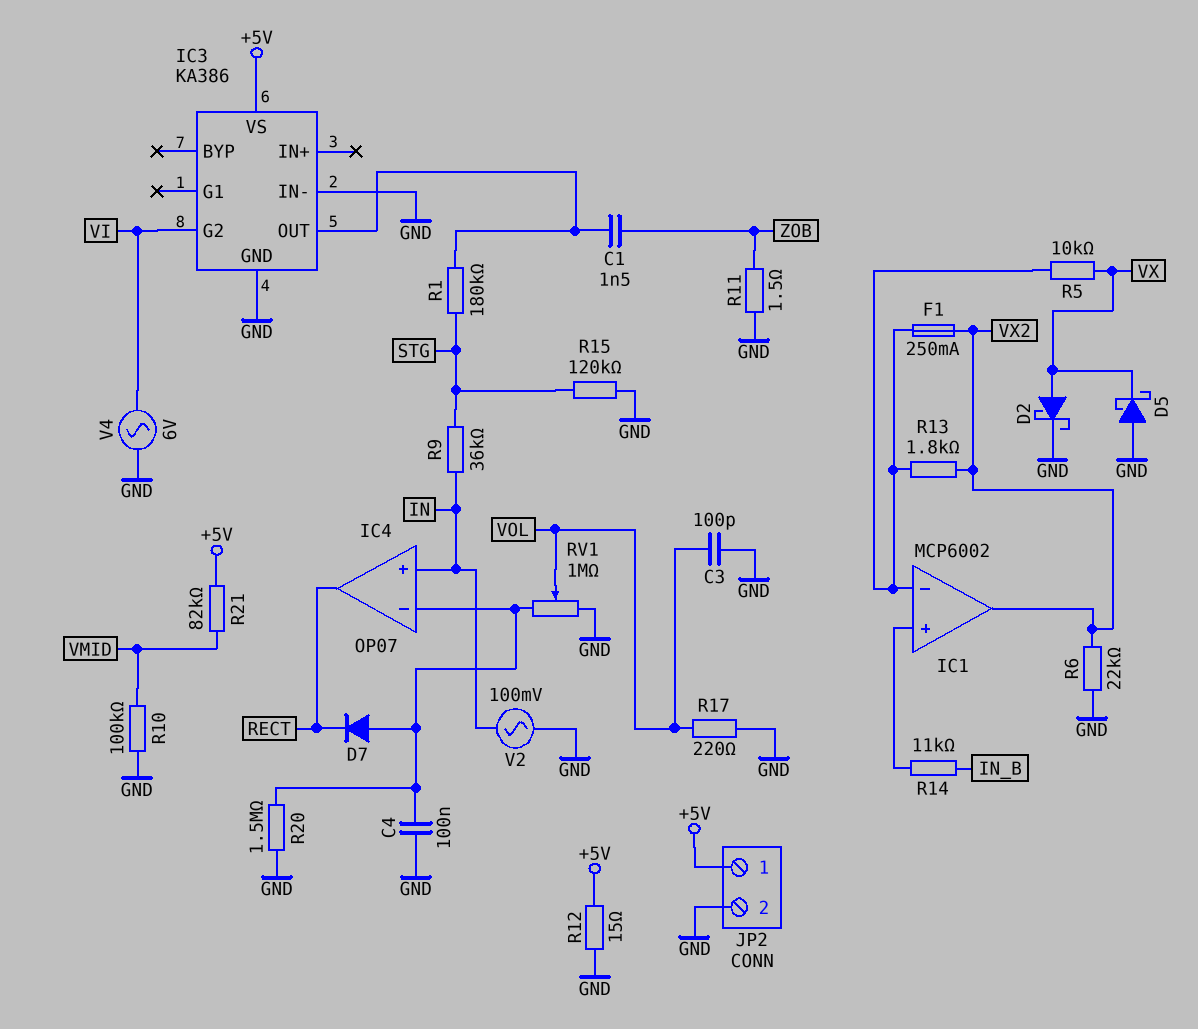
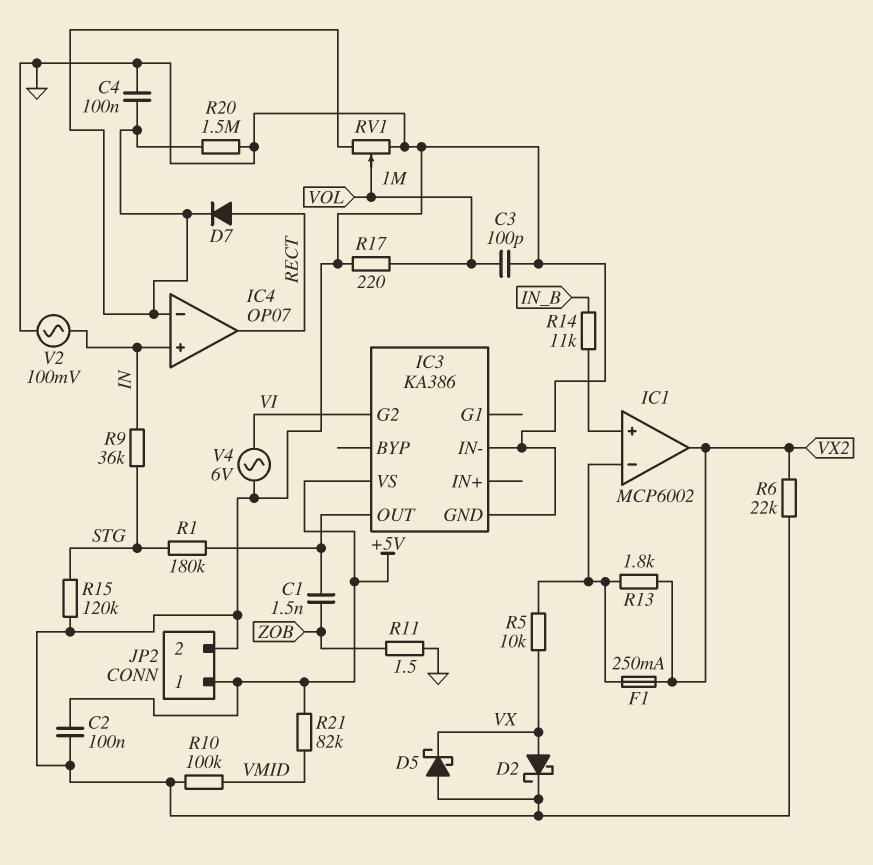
C2: none -> 100nF (+5V, GND)
D7: diode (A IC4/in-, K RECT) -> diode (A RECT, K IC4/in-)
R12: 15 (+5V, GND) -> none

